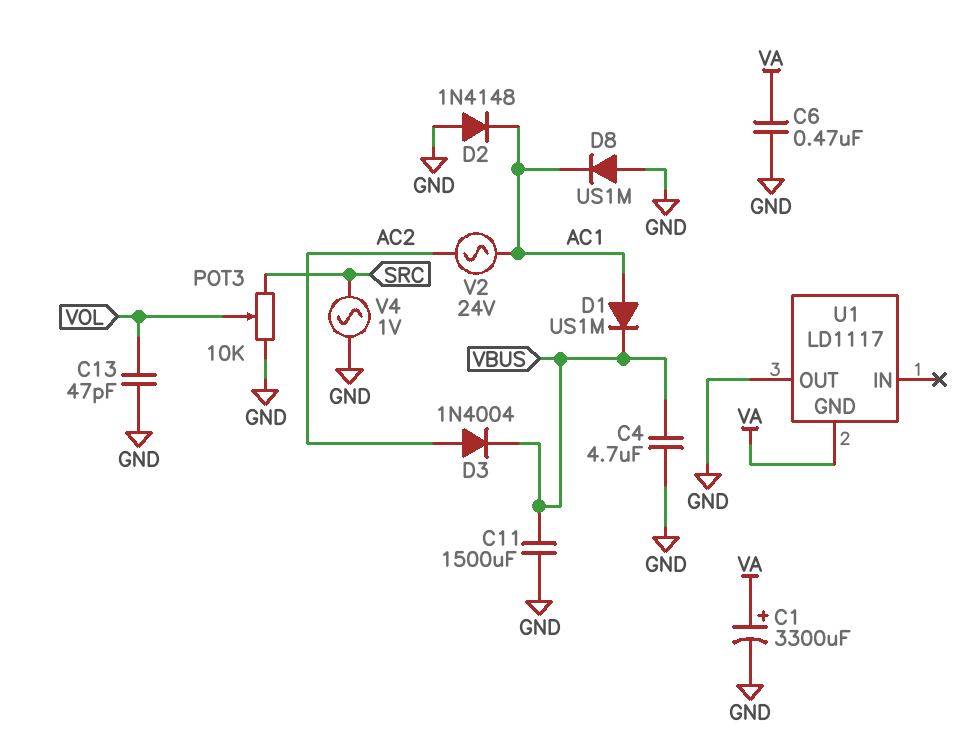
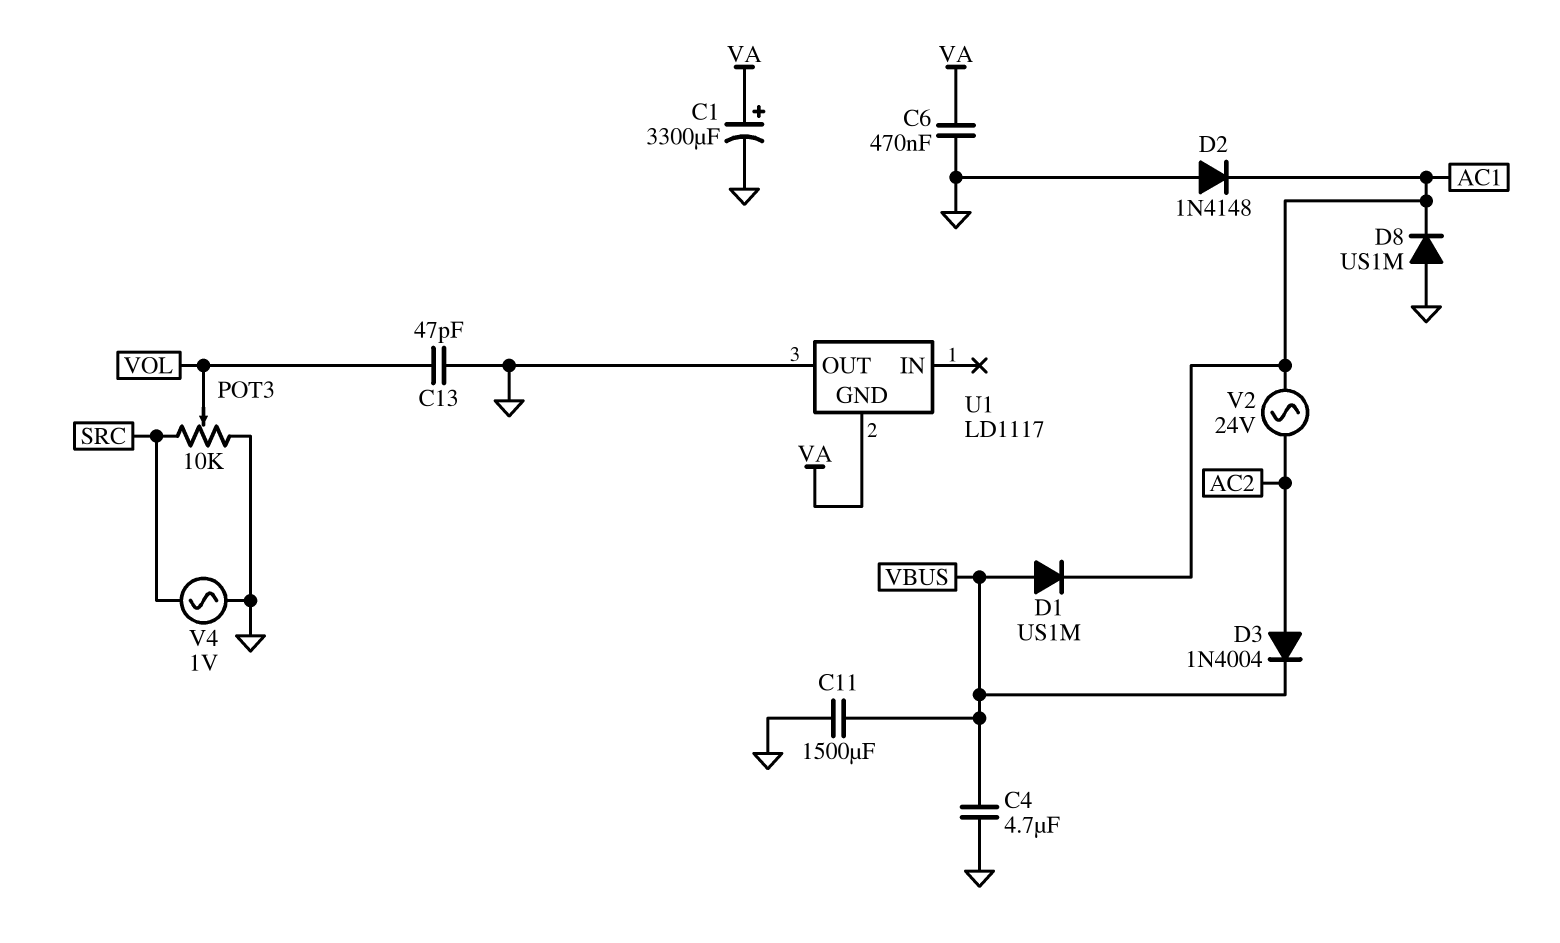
D1: diode US1M (A AC1, K VBUS) -> diode US1M (A VBUS, K AC1)

